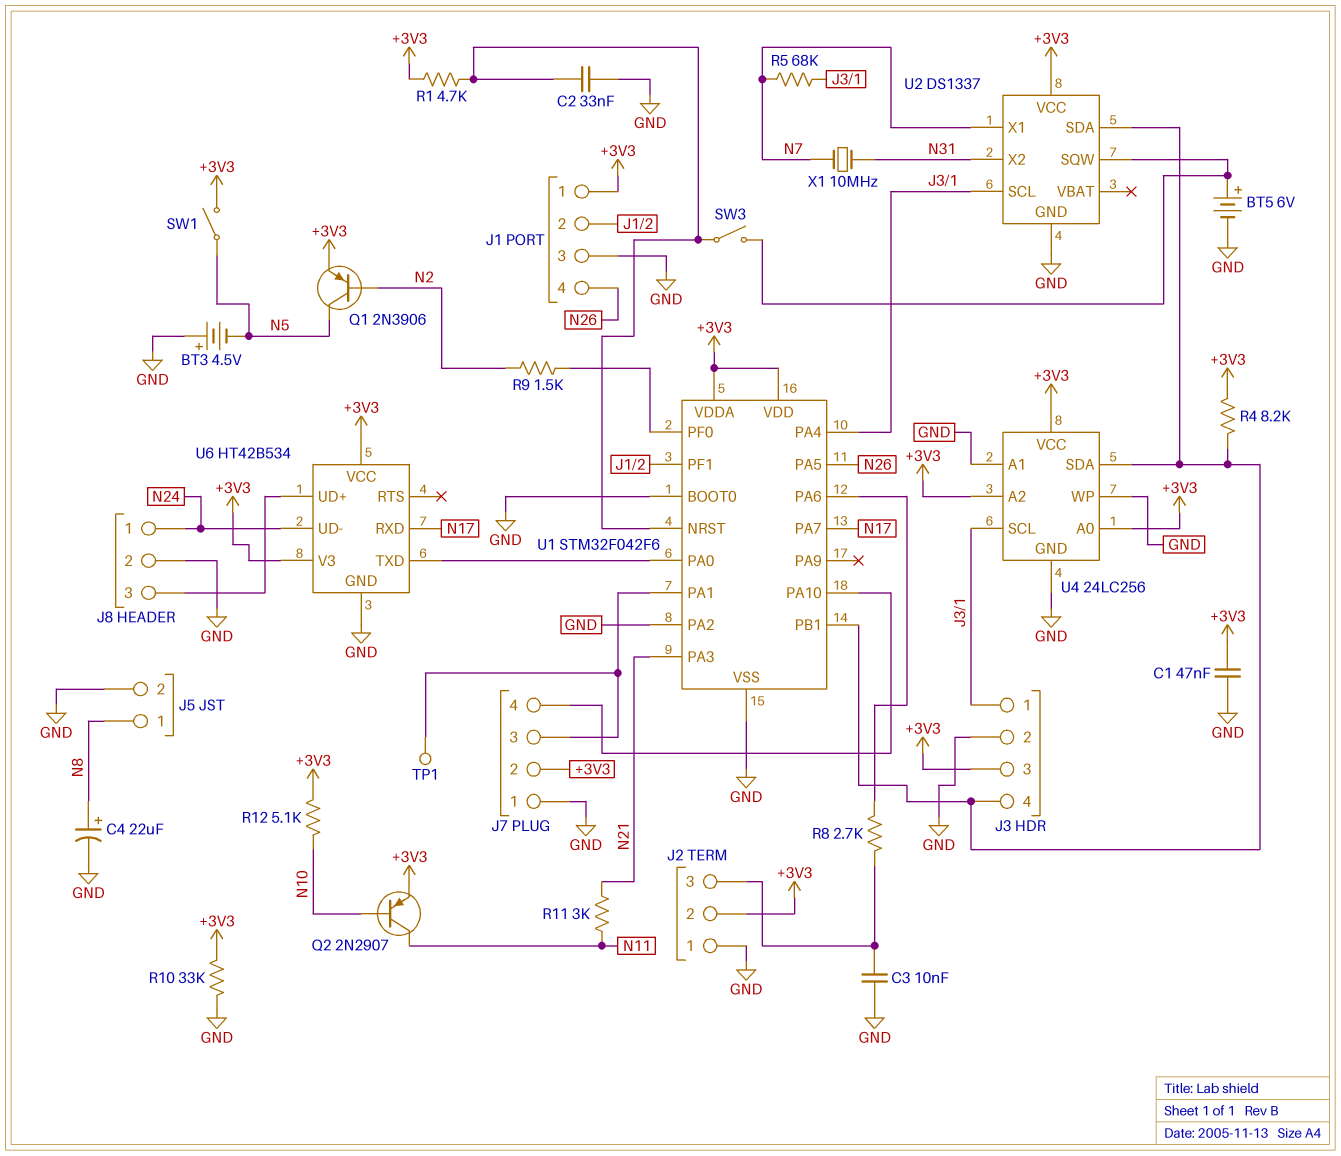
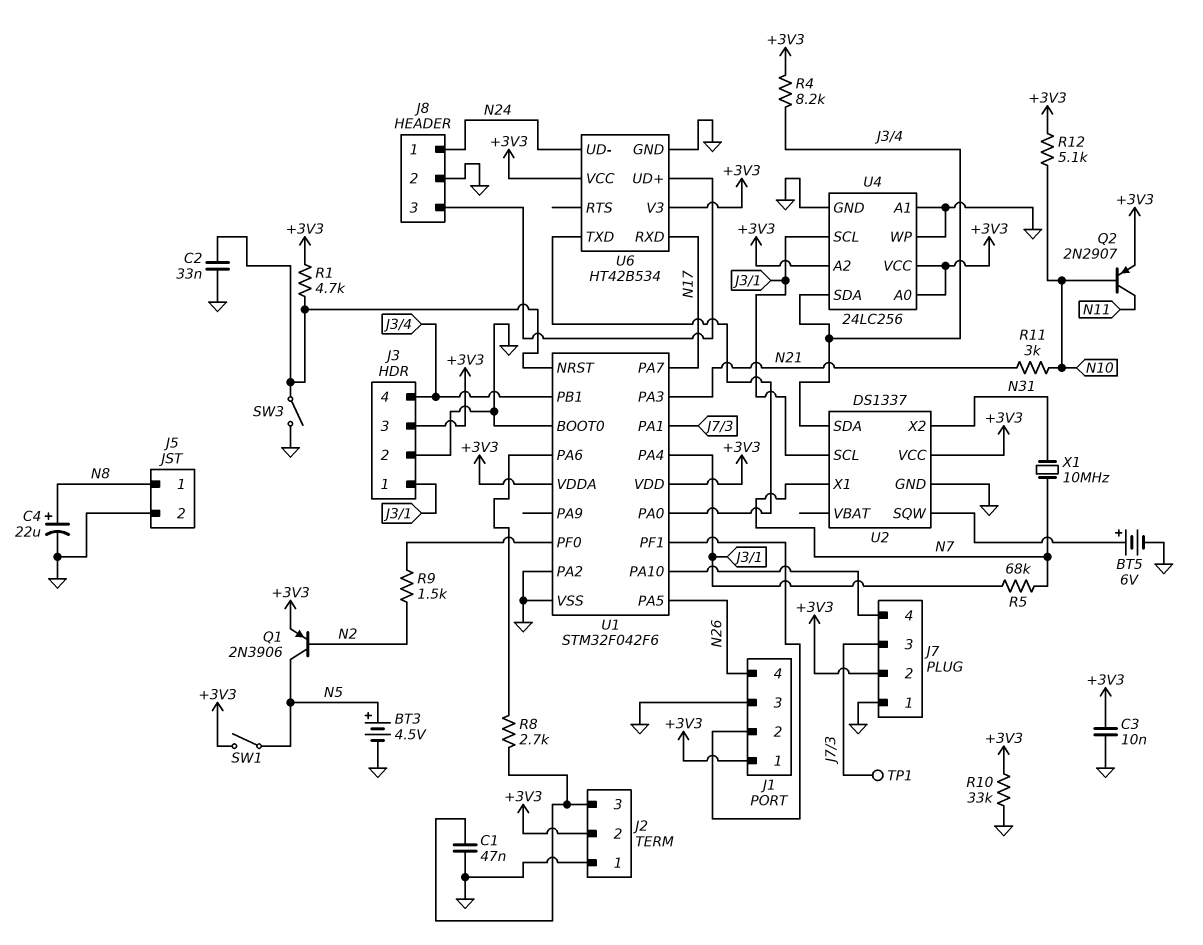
BT3: 4.5V (plus GND, minus N5) -> 4.5V (plus N5, minus GND)
C1: 47nF (+3V3, GND) -> 47nF (GND, J2/3)
C3: 10nF (GND, J2/3) -> 10nF (+3V3, GND)
R11: 3k (N11, N21) -> 3k (N10, N21)
SW3: switch (U1/NRST, U2/SQW) -> switch (GND, U1/NRST)

